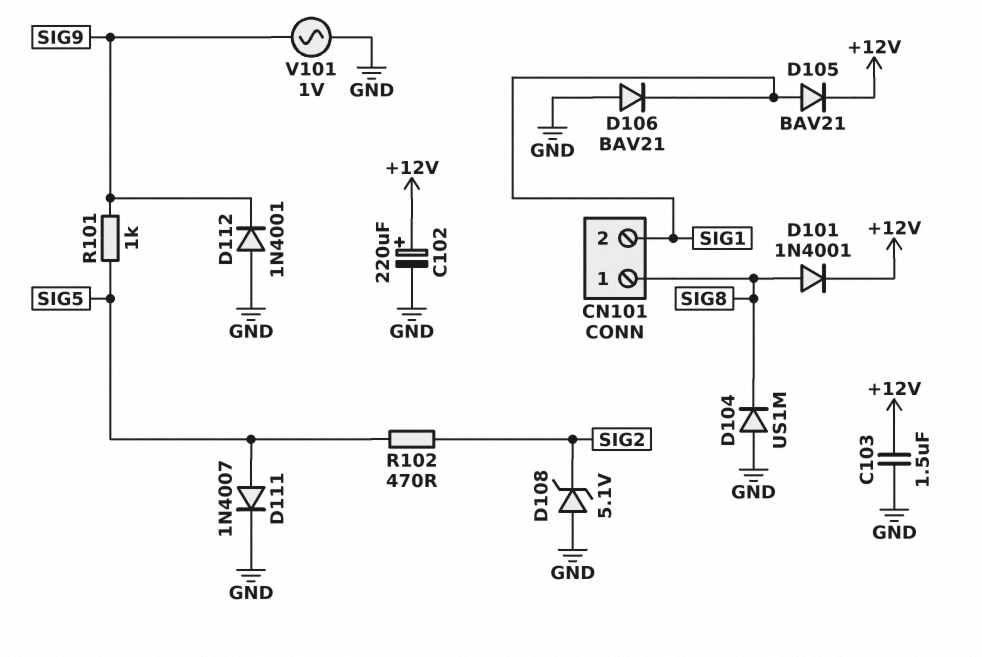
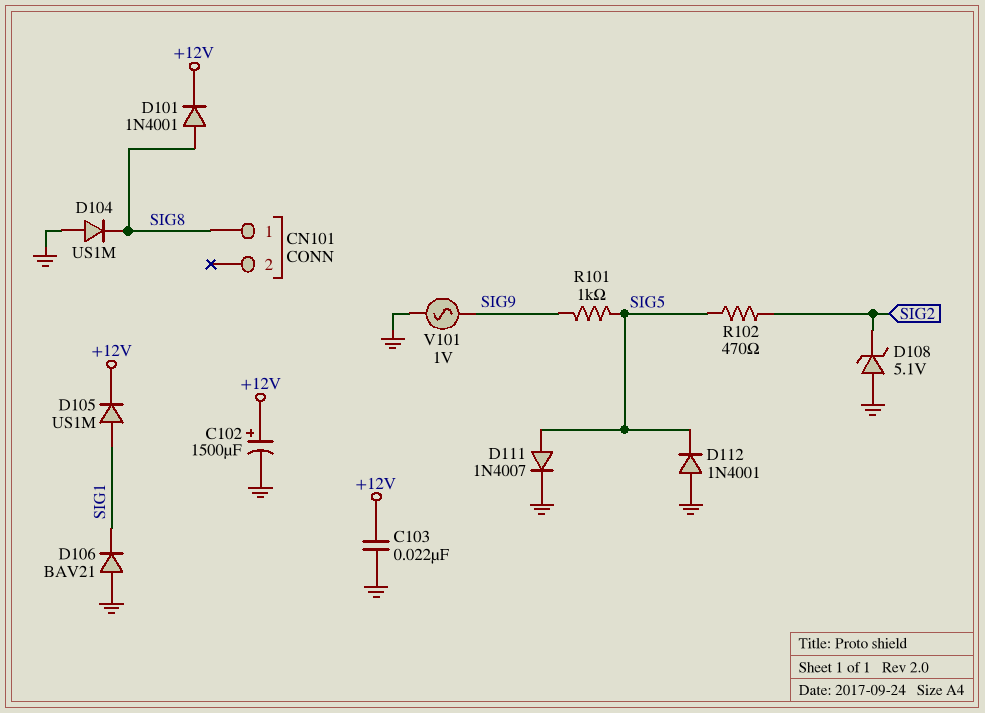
C102: 220uF (plus +12V, minus GND) -> 1500uF (plus +12V, minus GND)
C103: 1.5uF (+12V, GND) -> 22nF (+12V, GND)
CN101 pin 2: SIG1 -> none
D105: diode BAV21 (A SIG1, K +12V) -> diode US1M (A SIG1, K +12V)
D112: diode 1N4001 (A GND, K SIG9) -> diode 1N4001 (A GND, K SIG5)

